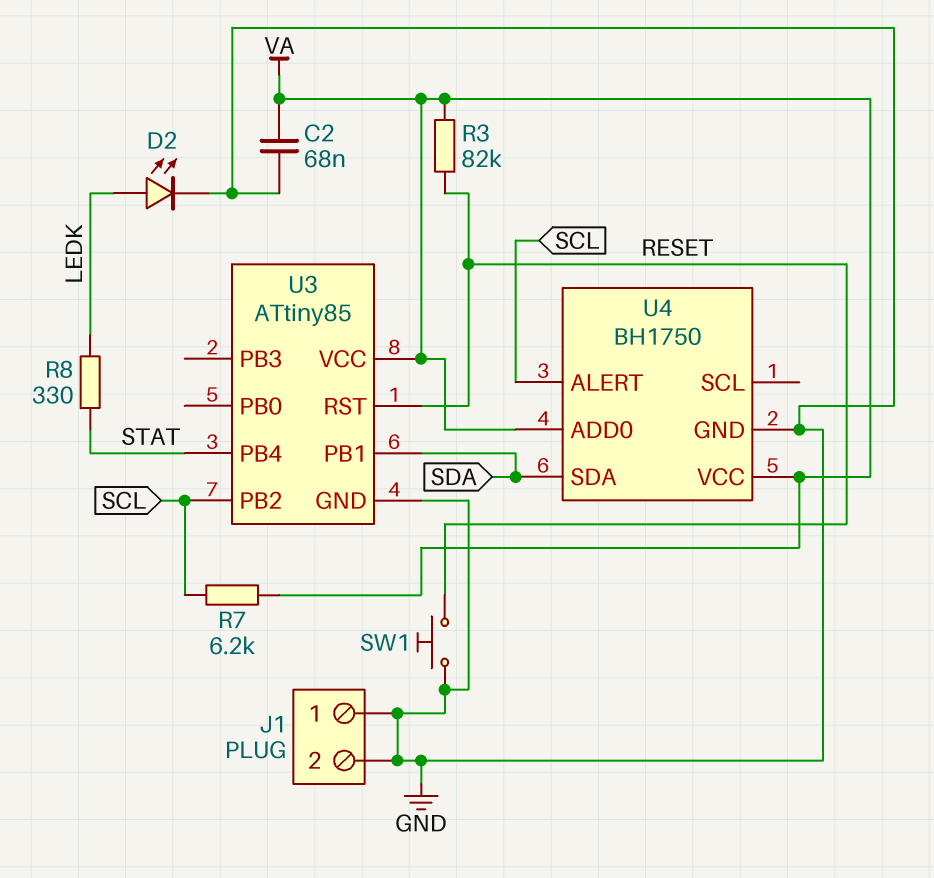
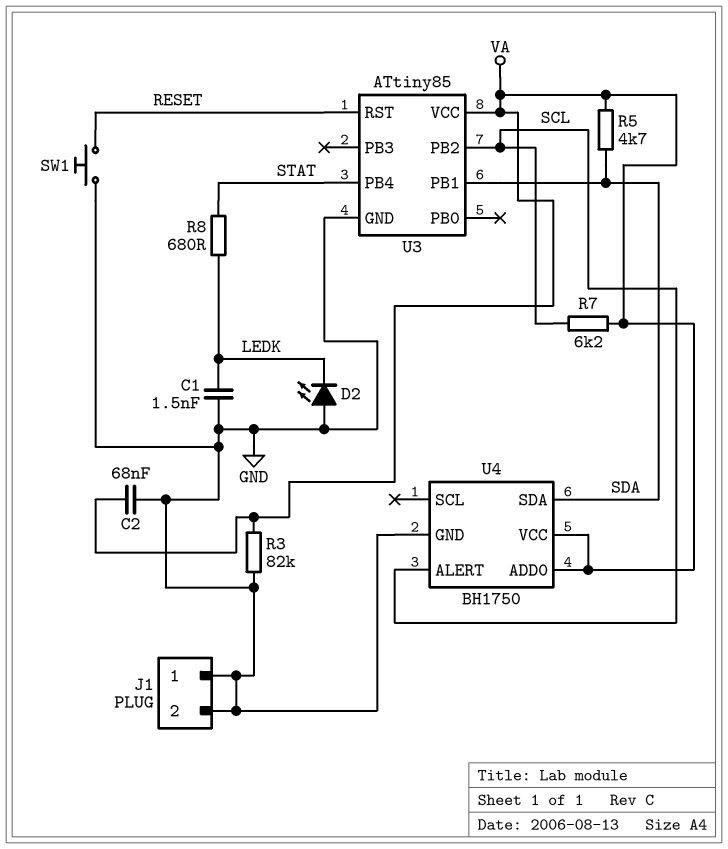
C1: none -> 1.5nF (GND, LEDK)
D2: LED (A LEDK, K GND) -> LED (A GND, K LEDK)
R3: 82k (RESET, VA) -> 82k (GND, VA)
R5: none -> 4.7k (SDA, VA)
R8: 330 (LEDK, STAT) -> 680 (LEDK, STAT)

